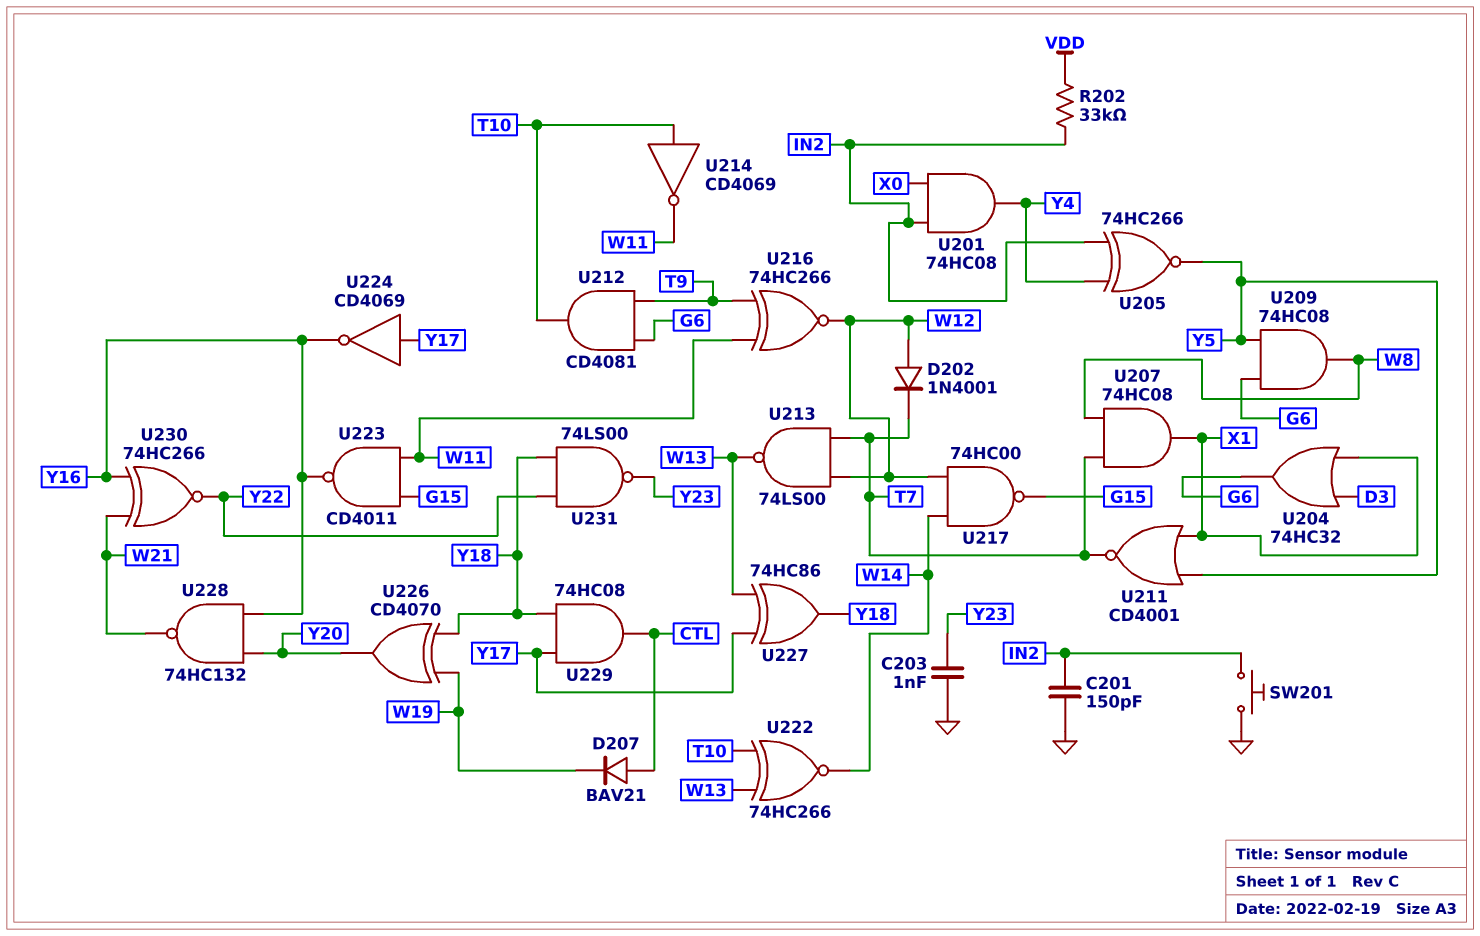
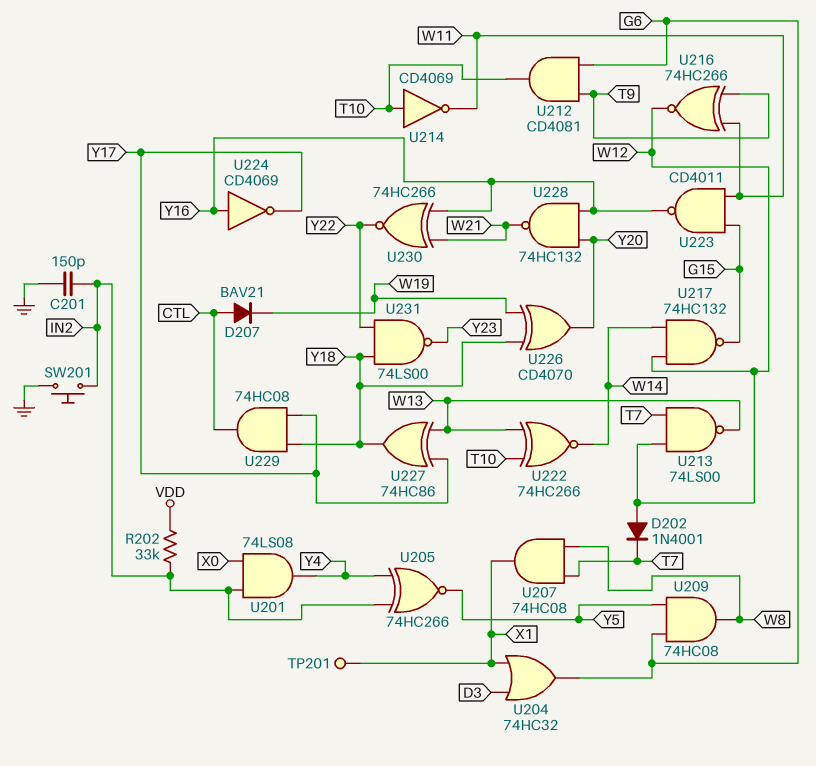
C203: 1nF (GND, Y23) -> none
TP201: none -> test point (X1)
U201: AND 74HC08 (in IN2, in X0, out Y4) -> AND 74LS08 (in IN2, in X0, out Y4)
U211: NOR CD4001 (in X1, in Y5, out T7) -> none
U217: NAND 74HC00 (in W12, in W14, out G15) -> NAND 74HC132 (in W12, in W14, out G15)
U224: NOT CD4069 (in Y17, out Y16) -> NOT CD4069 (in Y16, out Y17)

